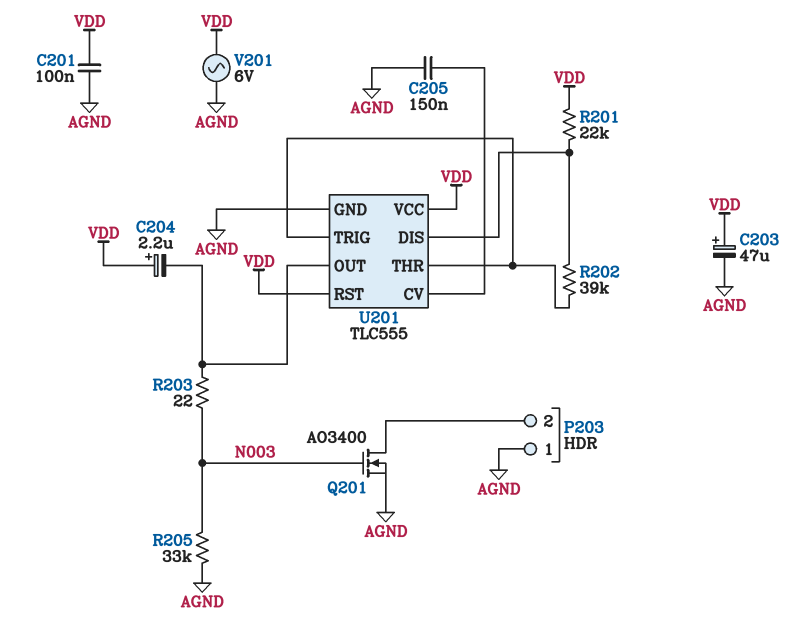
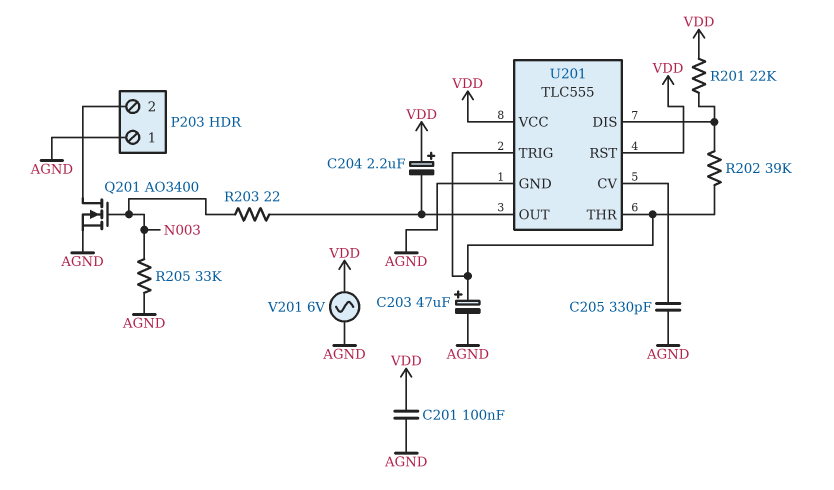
C203: 47uF (plus VDD, minus AGND) -> 47uF (plus U201/THR, minus AGND)
C205: 150nF (AGND, U201/CV) -> 330pF (AGND, U201/CV)

